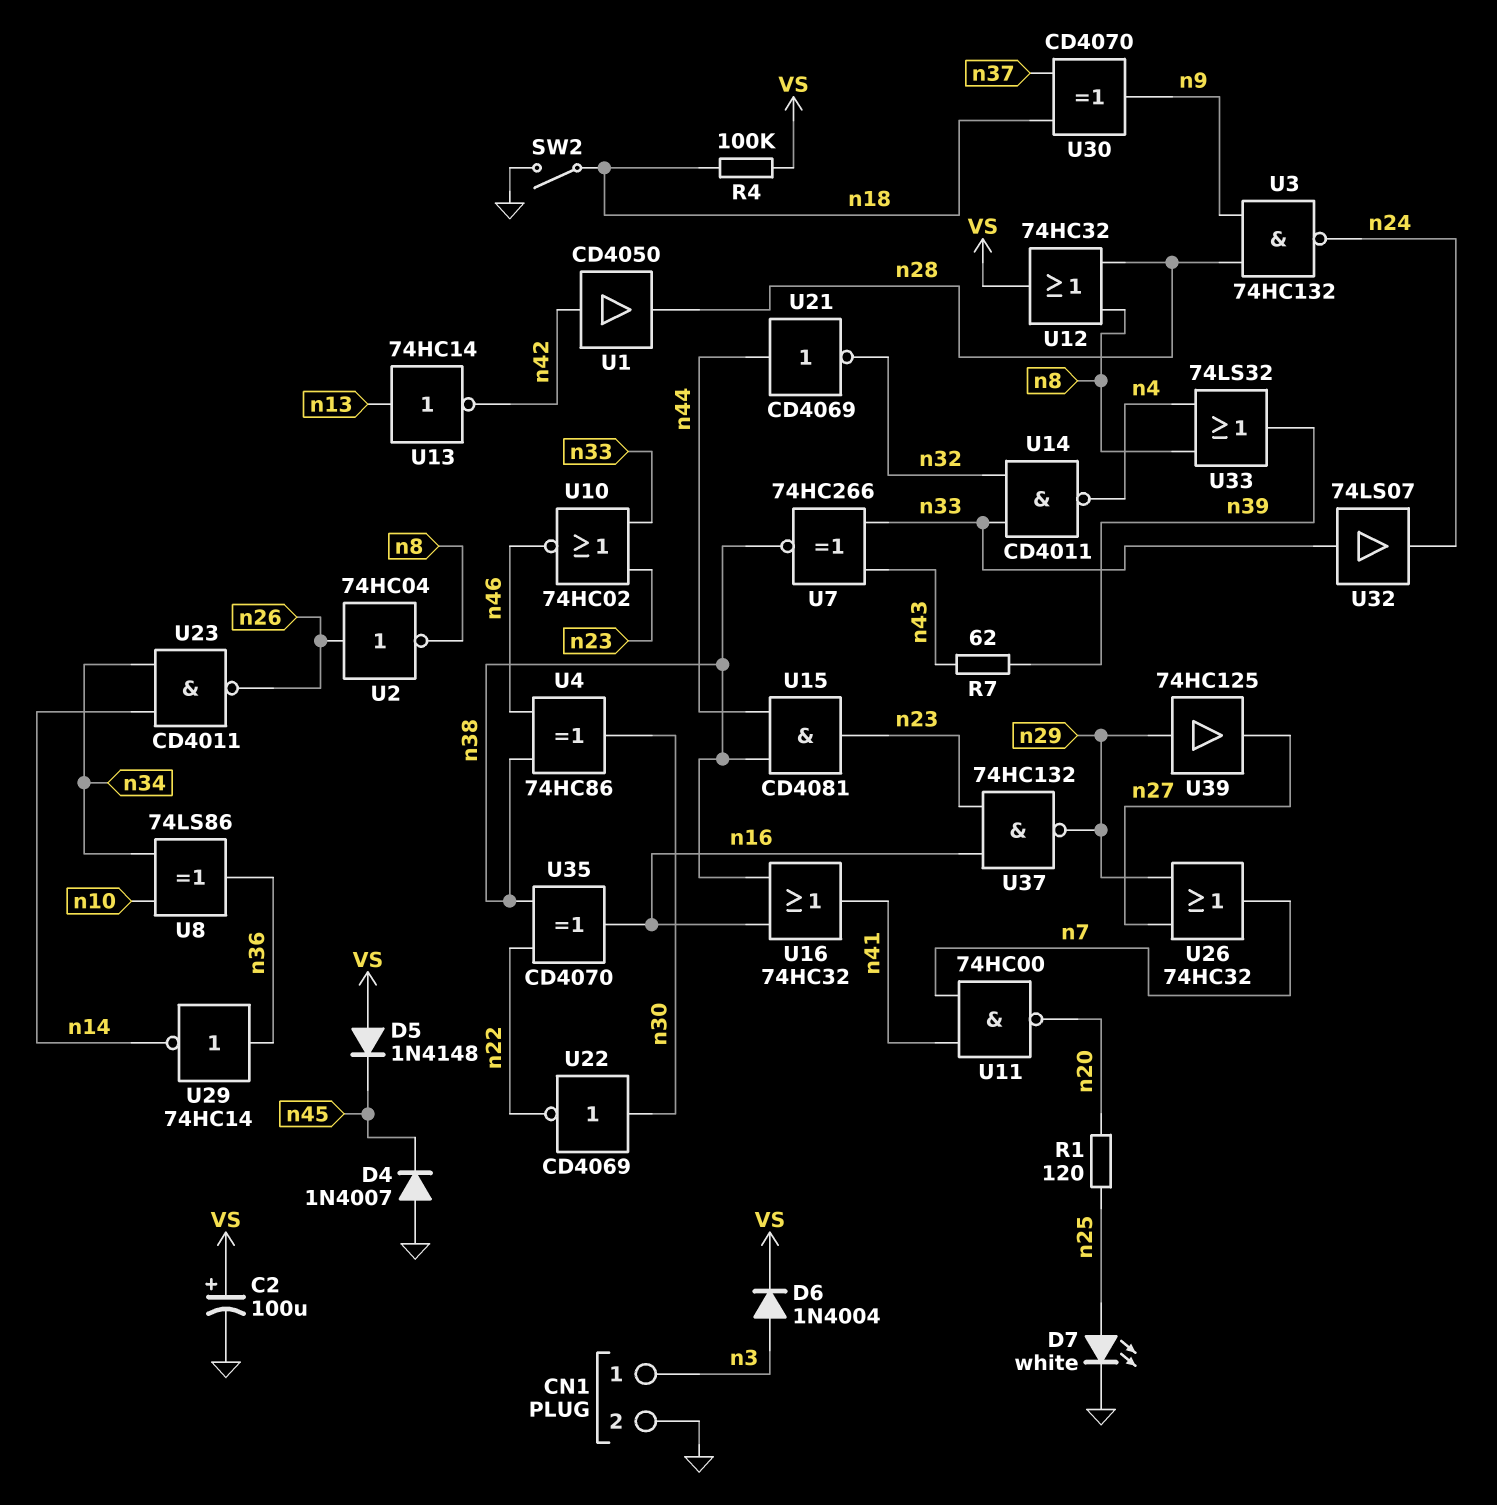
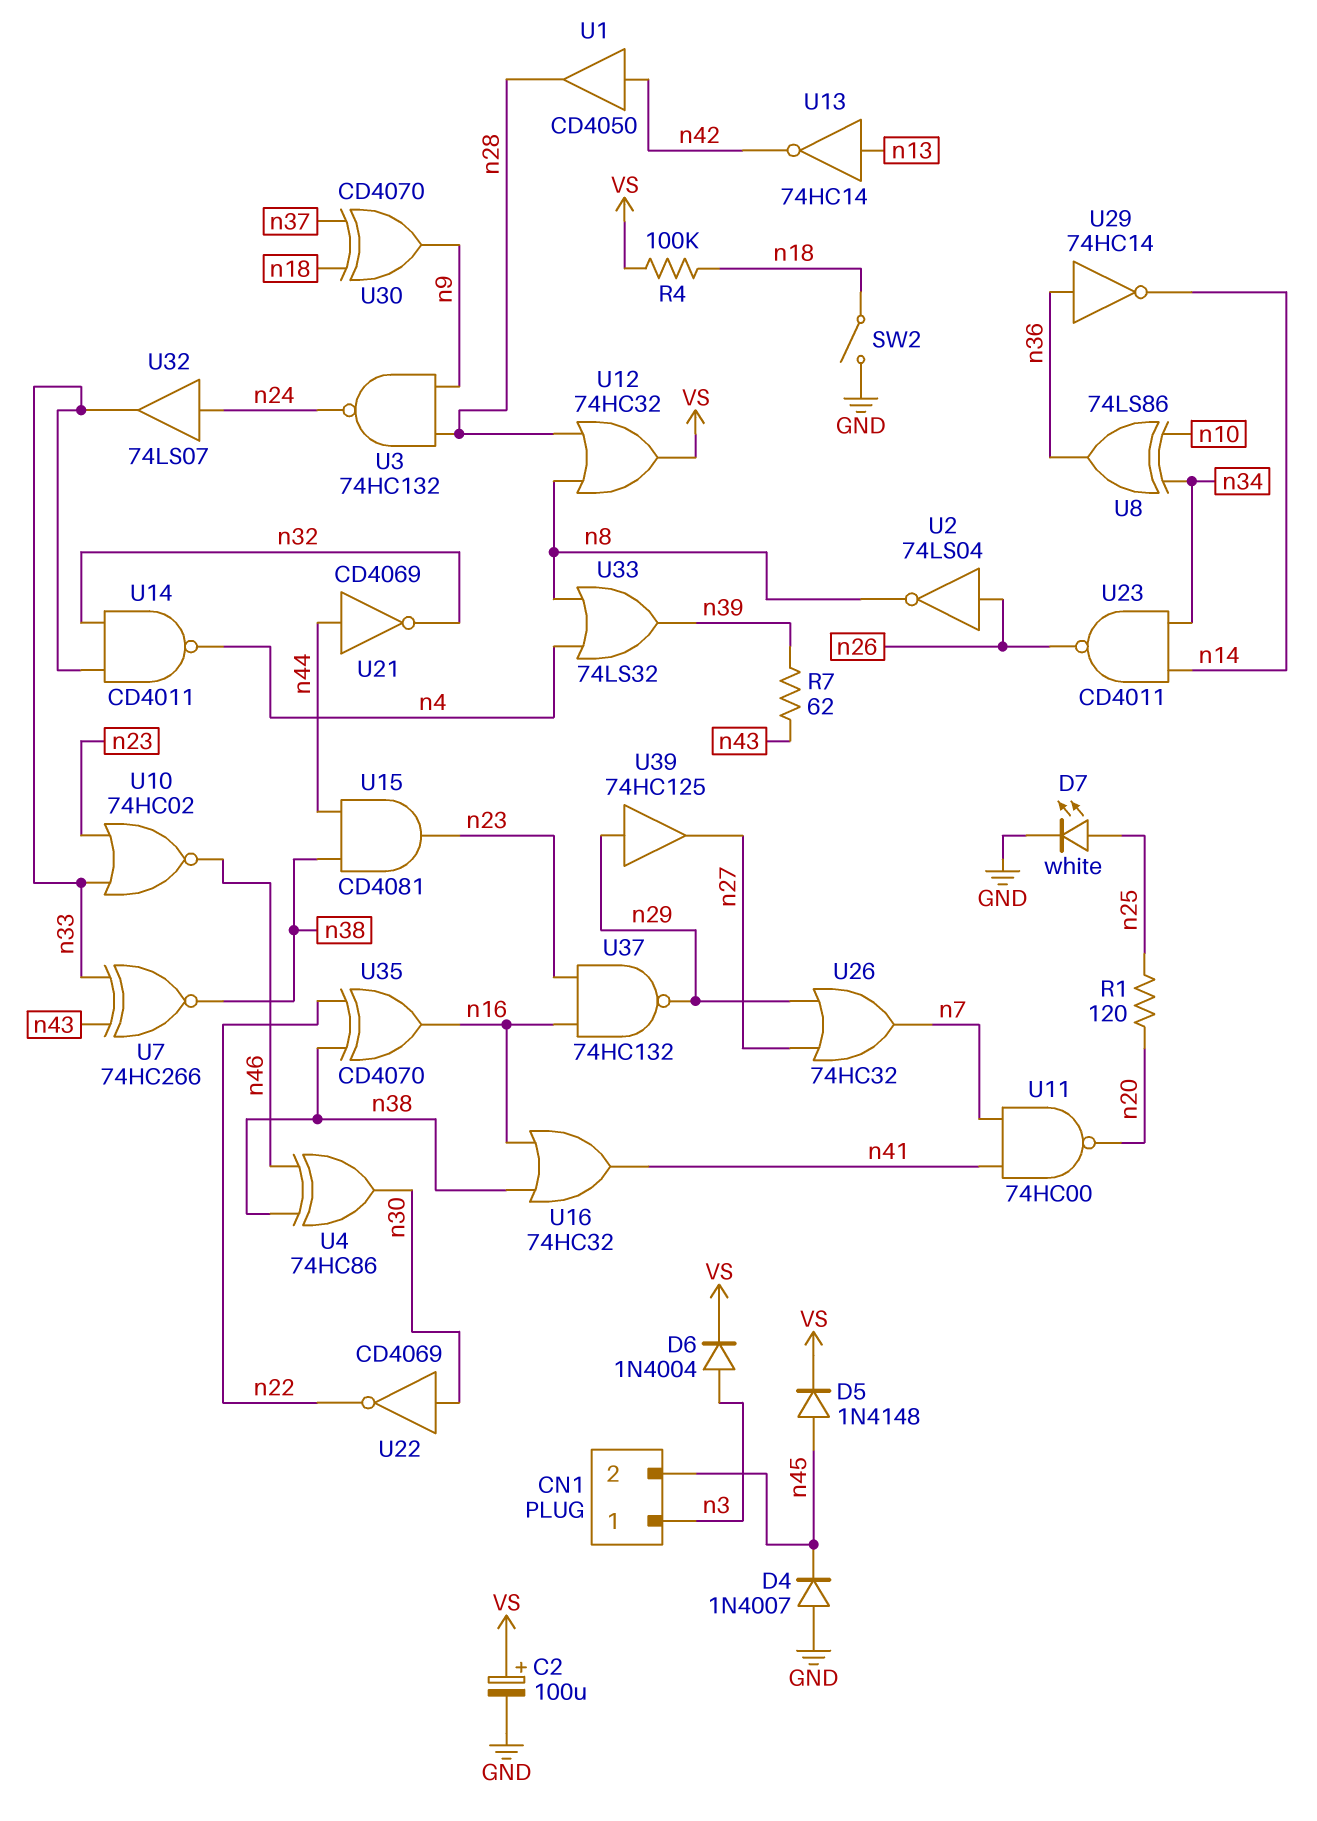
CN1 pin 2: GND -> n45
D5: diode 1N4148 (A VS, K n45) -> diode 1N4148 (A n45, K VS)
U2: NOT 74HC04 (in n26, out n8) -> NOT 74LS04 (in n26, out n8)
U32: buffer 74LS07 (in n33, out n24) -> buffer 74LS07 (in n24, out n33)

